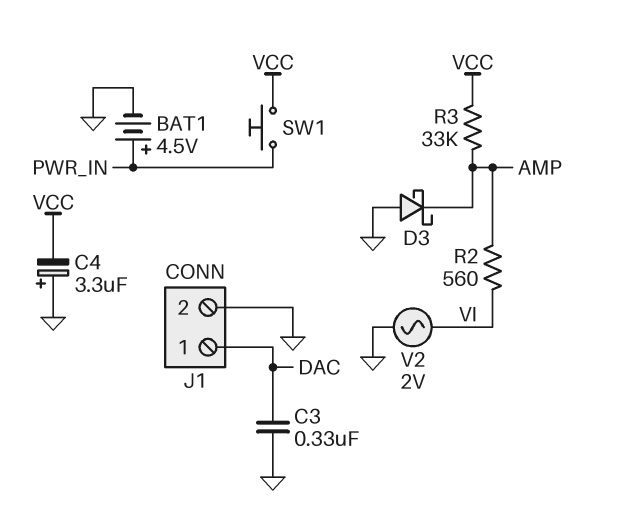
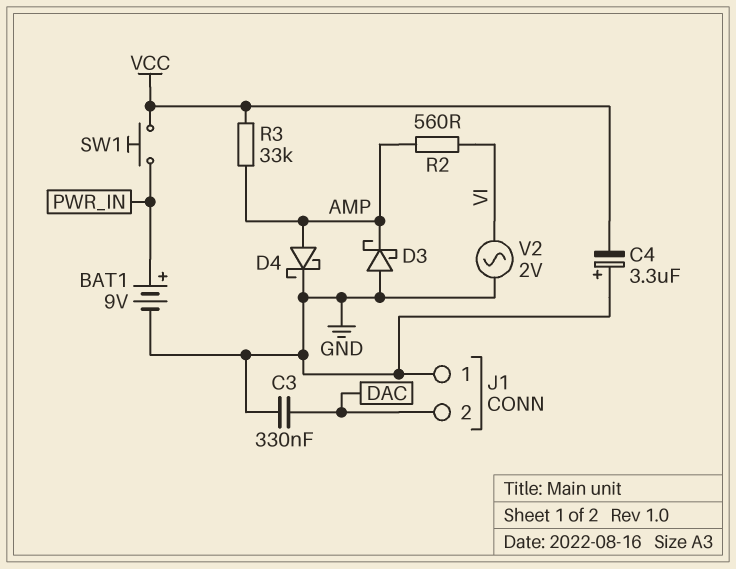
BAT1: 4.5V (plus PWR_IN, minus GND) -> 9V (plus PWR_IN, minus GND)
D4: none -> schottky (A AMP, K GND)
J1 pin 1: DAC -> GND
J1 pin 2: GND -> DAC

